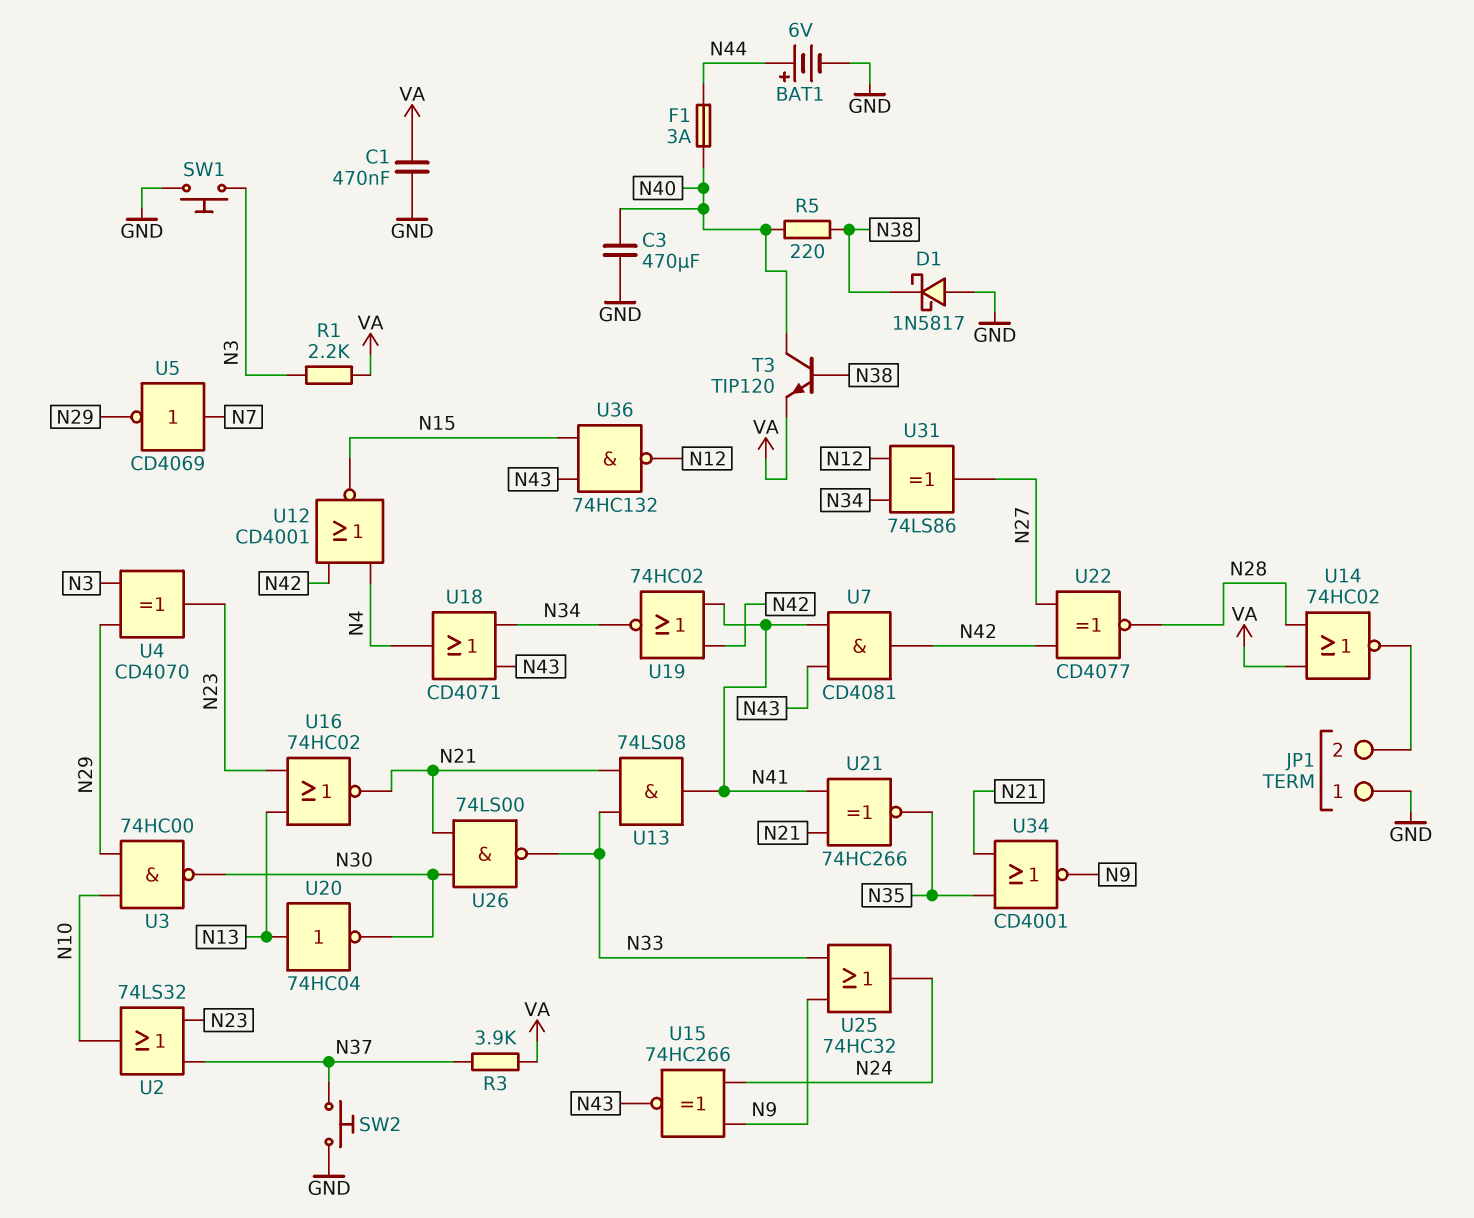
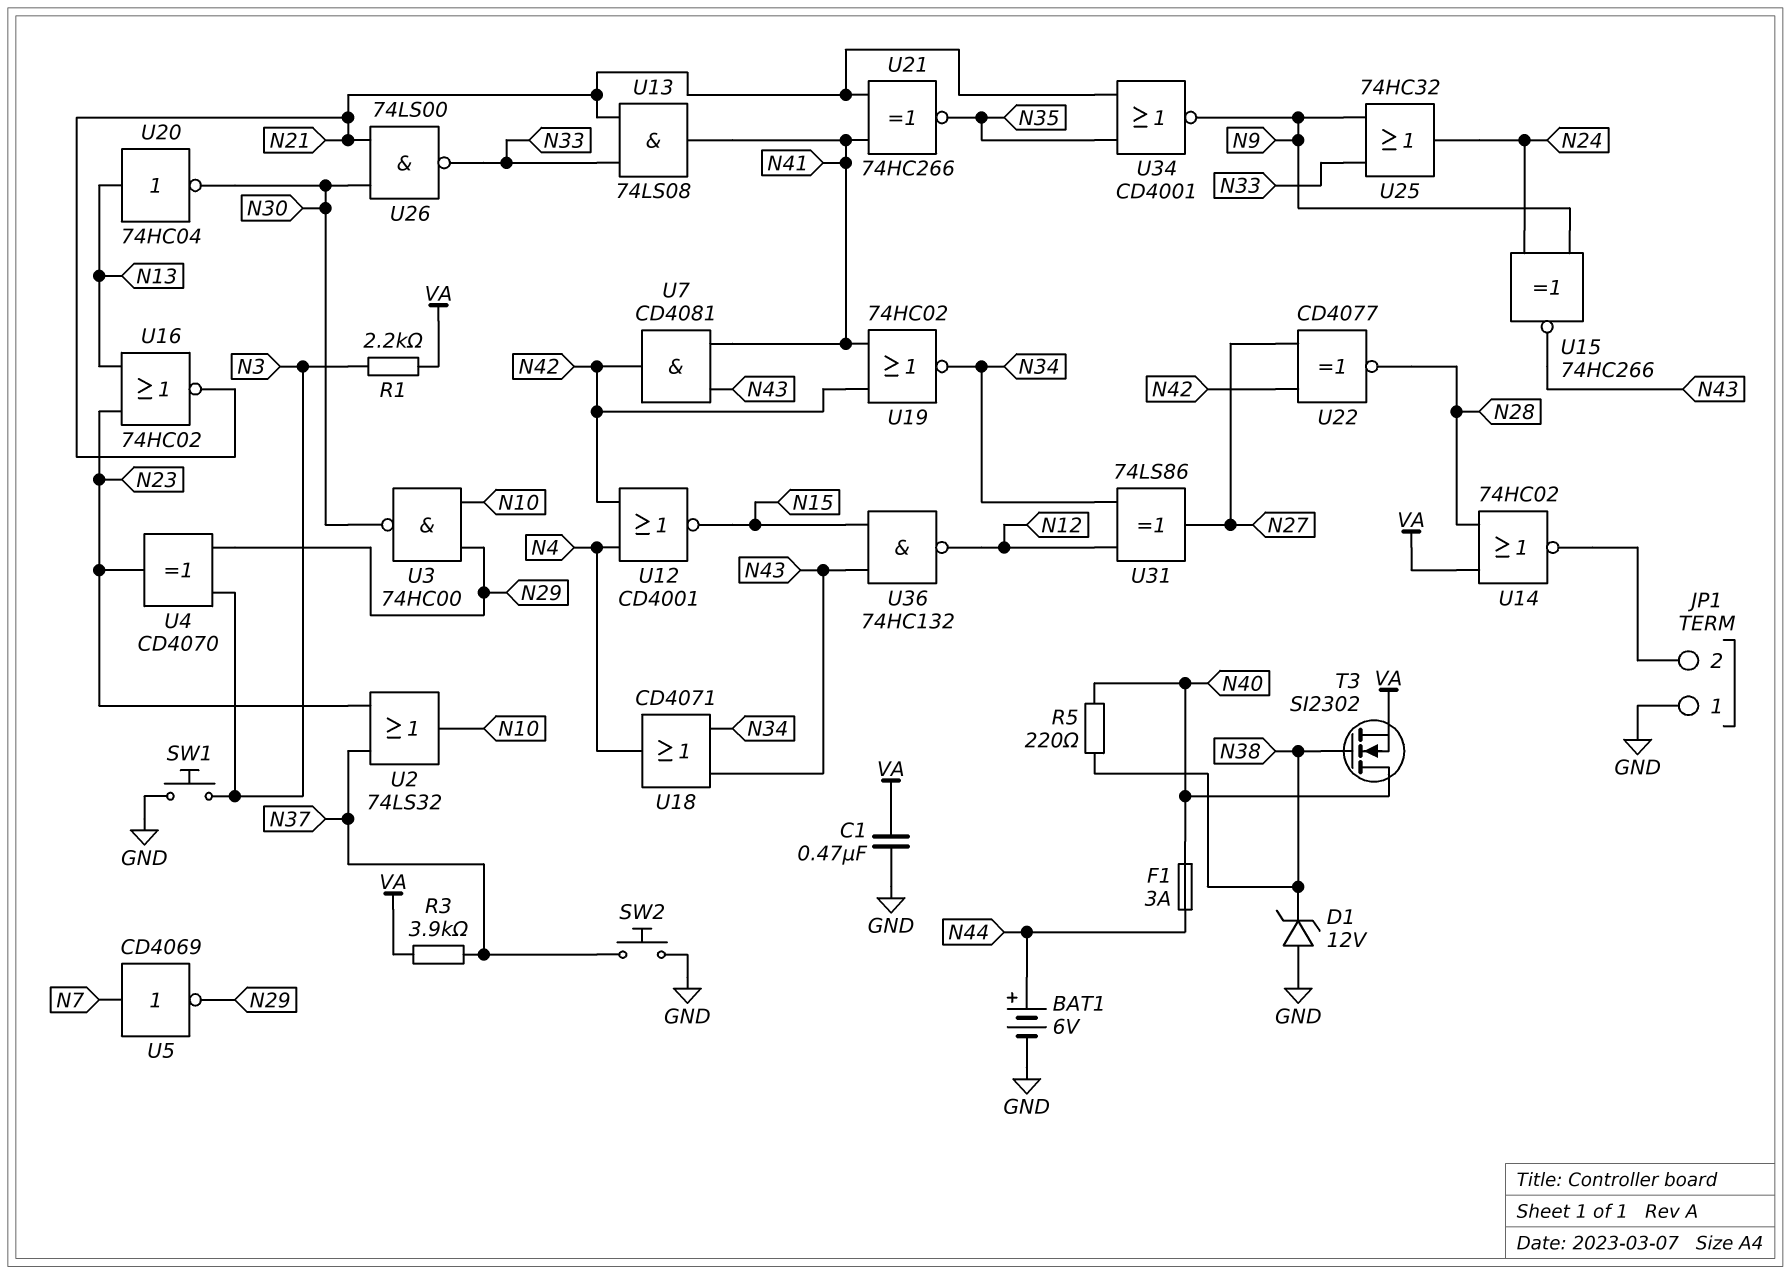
C3: 470uF (GND, N40) -> none
D1: schottky 1N5817 (A GND, K N38) -> zener 12V (A GND, K N38)
T3: NPN TIP120 (B N38, C N40, E VA) -> NMOS SI2302 (G N38, D N40, S VA)

